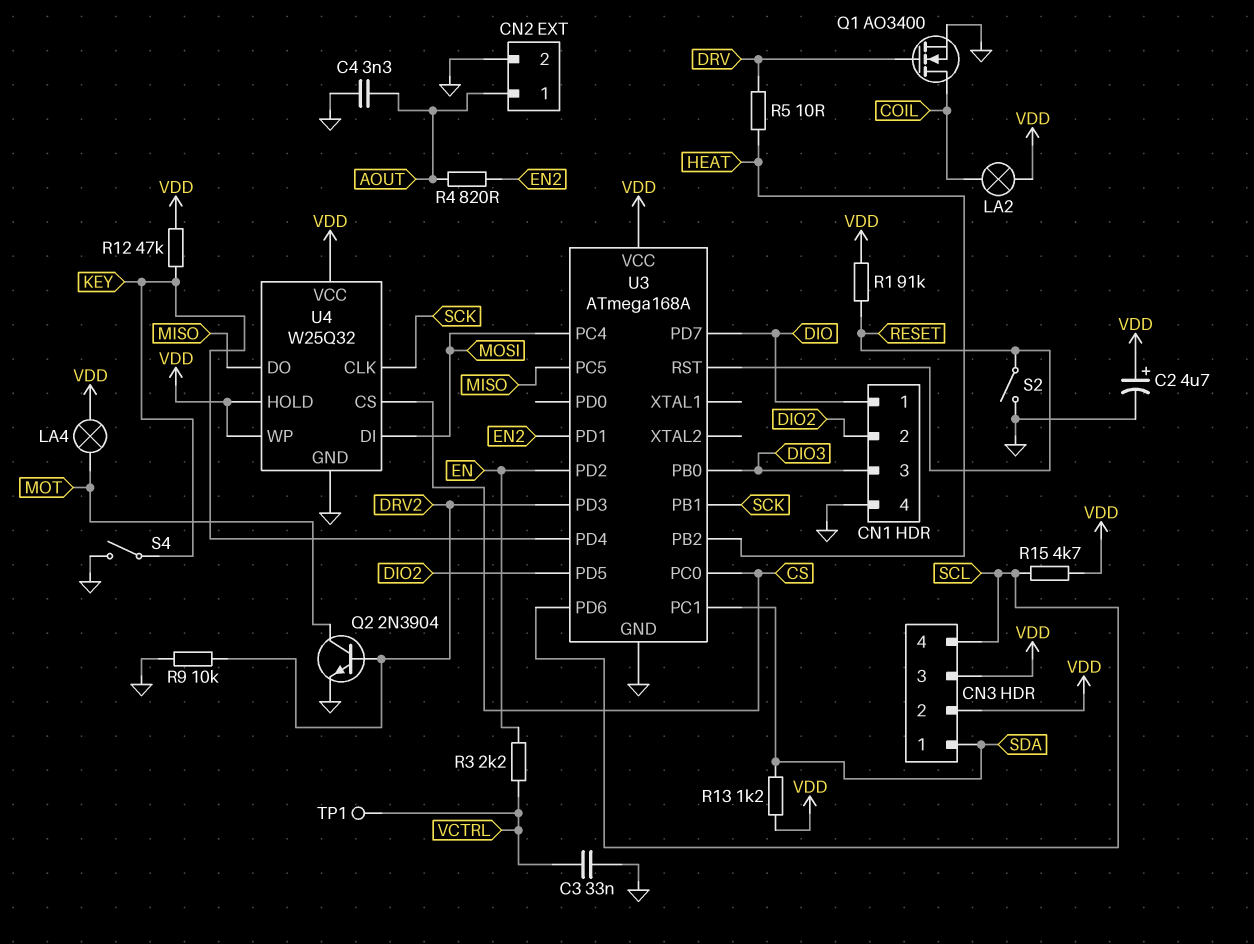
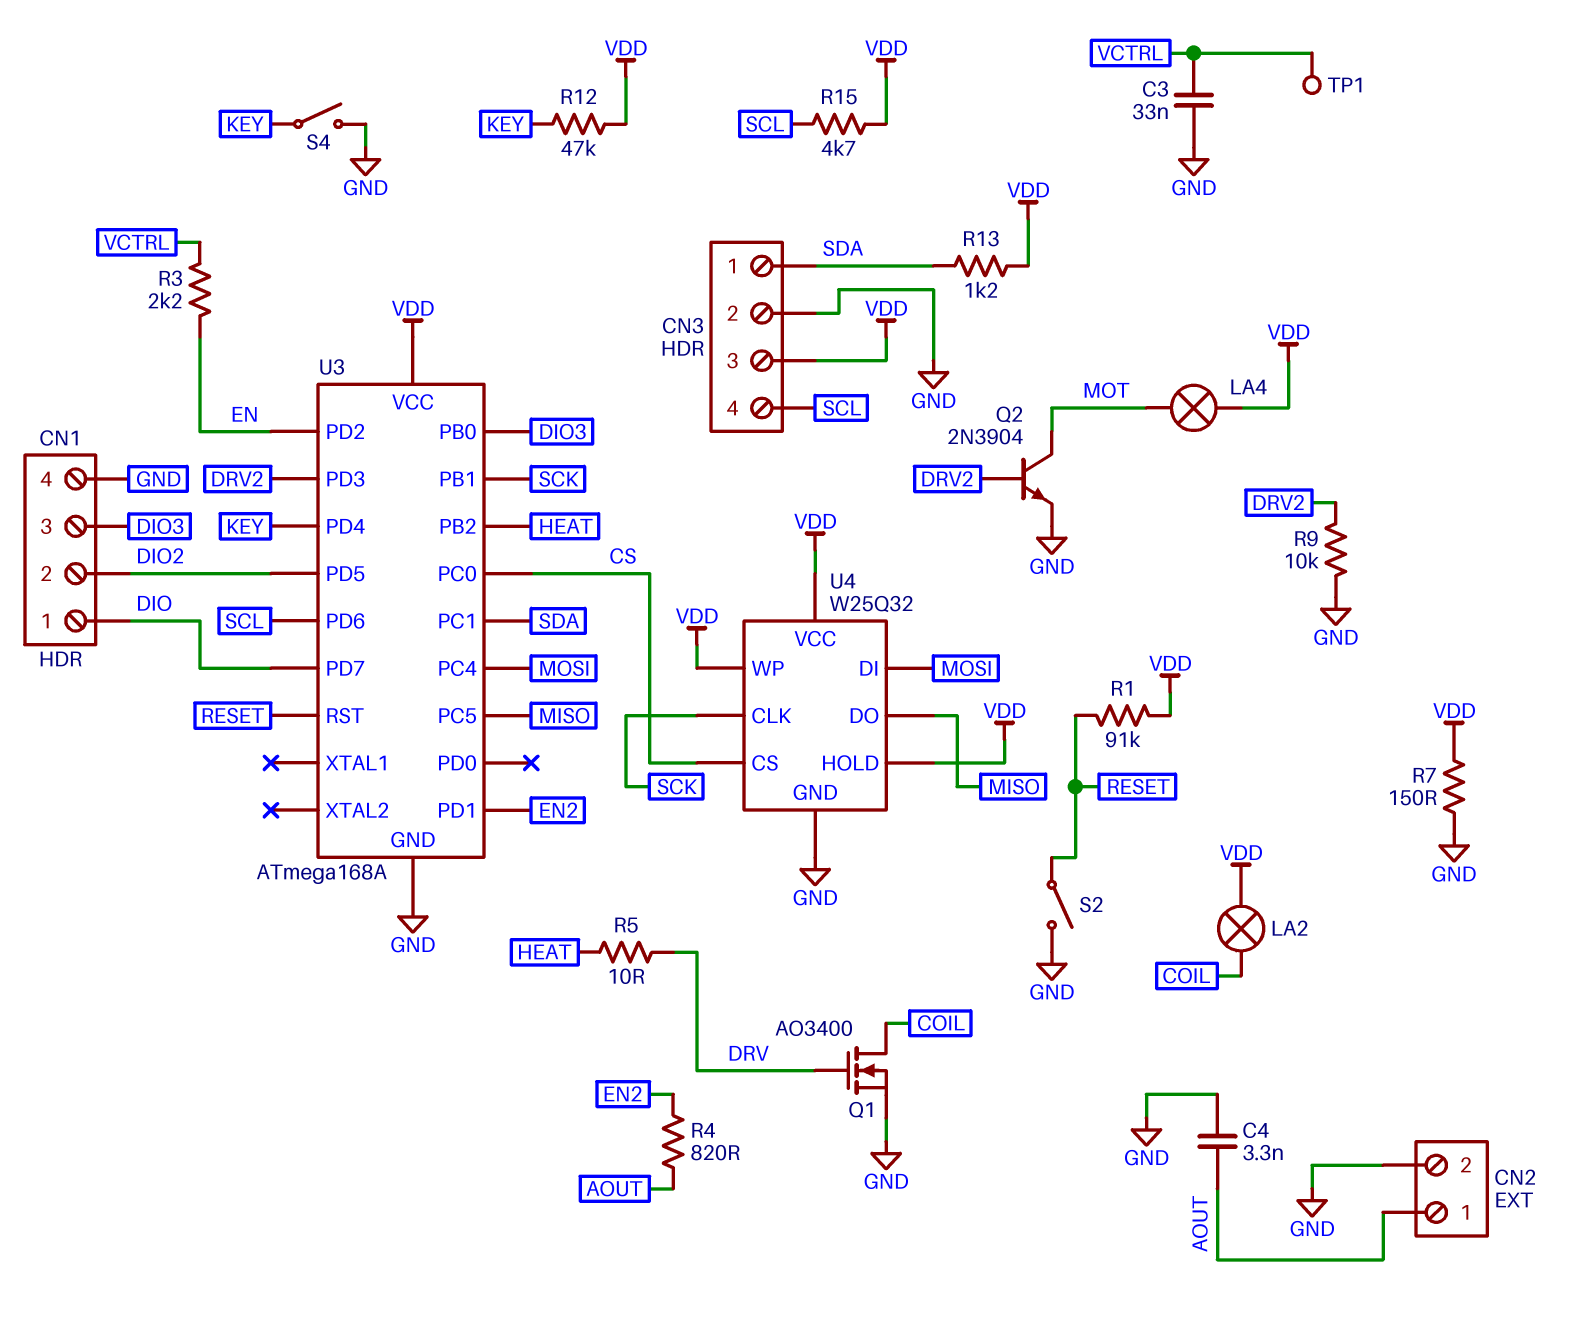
C2: 4.7uF (plus VDD, minus GND) -> none
CN3 pin 2: VDD -> GND
R7: none -> 150 (GND, VDD)

